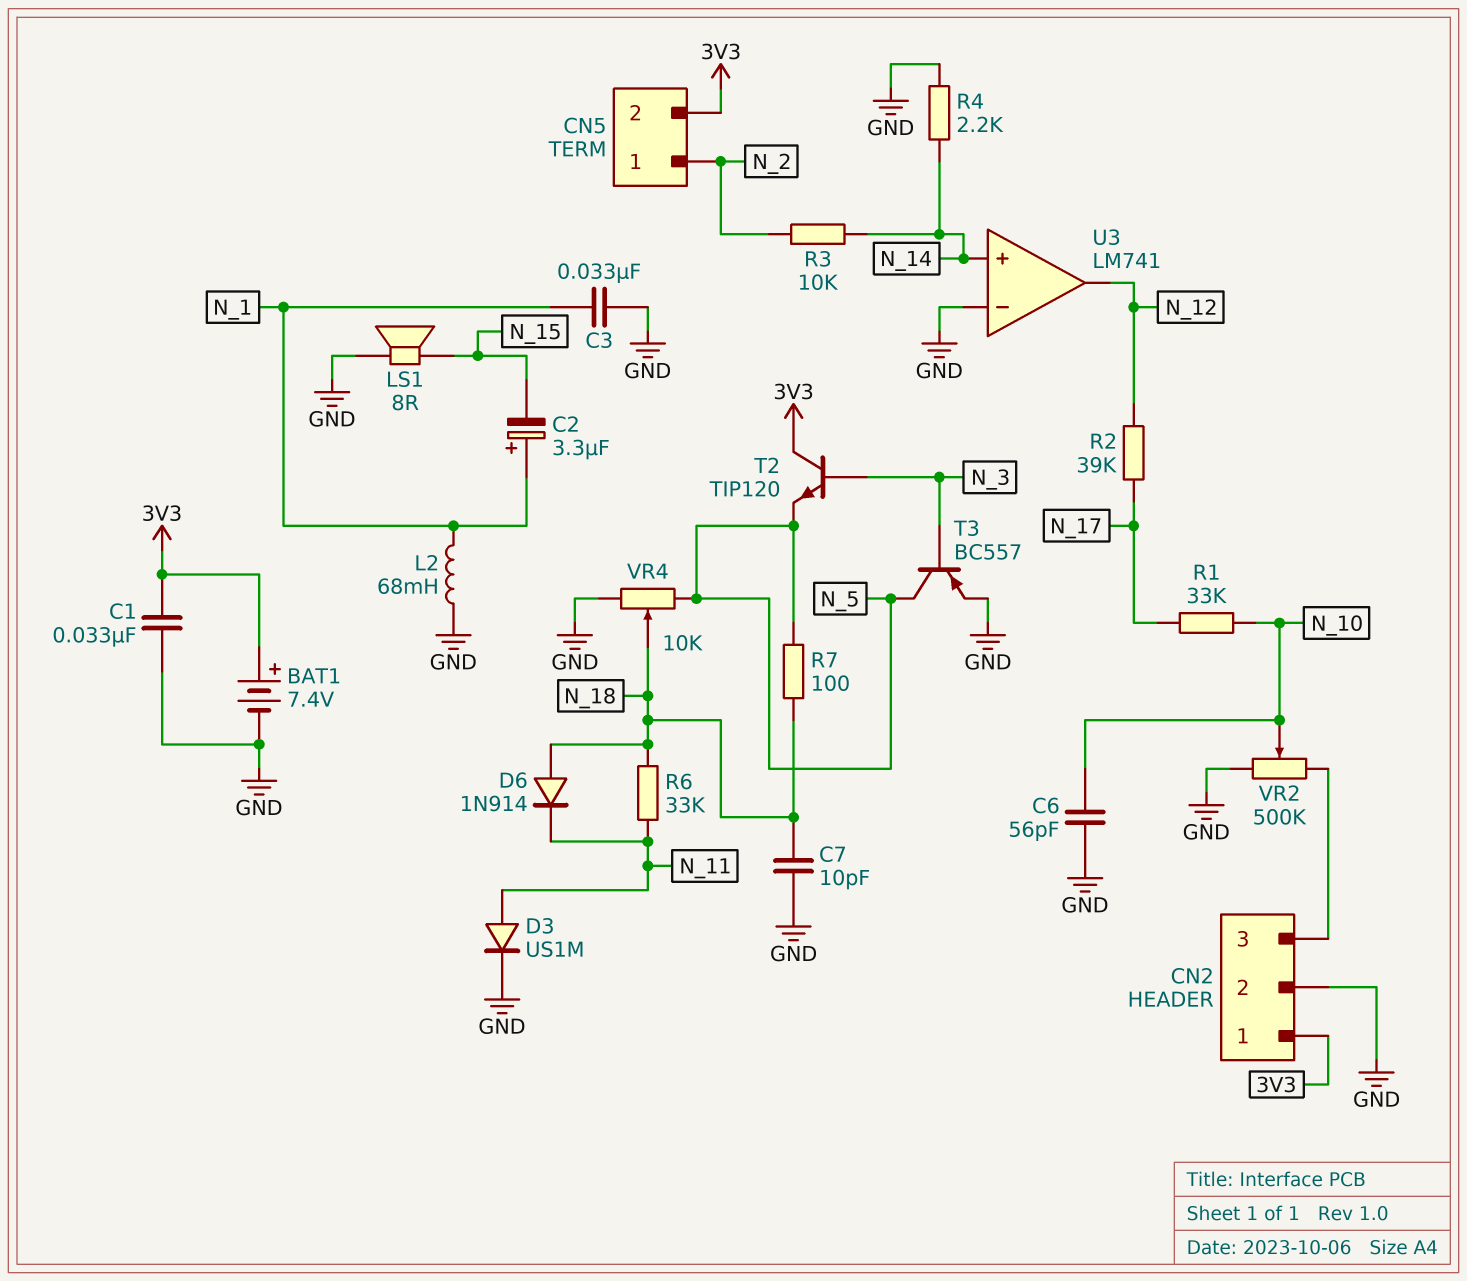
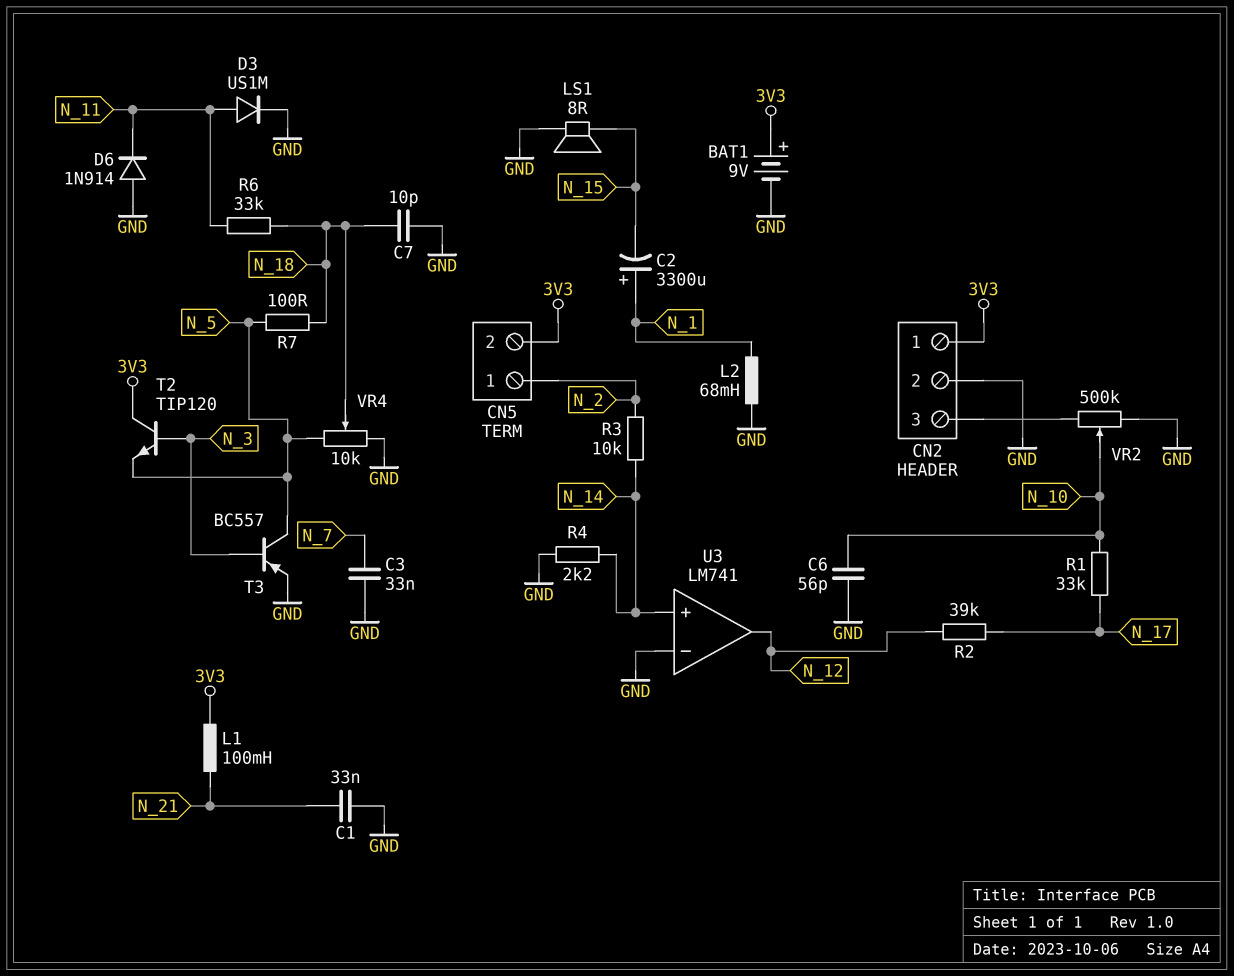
BAT1: 7.4V (plus 3V3, minus GND) -> 9V (plus 3V3, minus GND)
C1: 33nF (3V3, GND) -> 33nF (GND, N_21)
C2: 3.3uF (plus N_1, minus N_15) -> 3300uF (plus N_1, minus N_15)
C3: 33nF (GND, N_1) -> 33nF (GND, N_7)
D6: diode 1N914 (A N_18, K N_11) -> diode 1N914 (A GND, K N_11)
L1: none -> 100mH (3V3, N_21)

